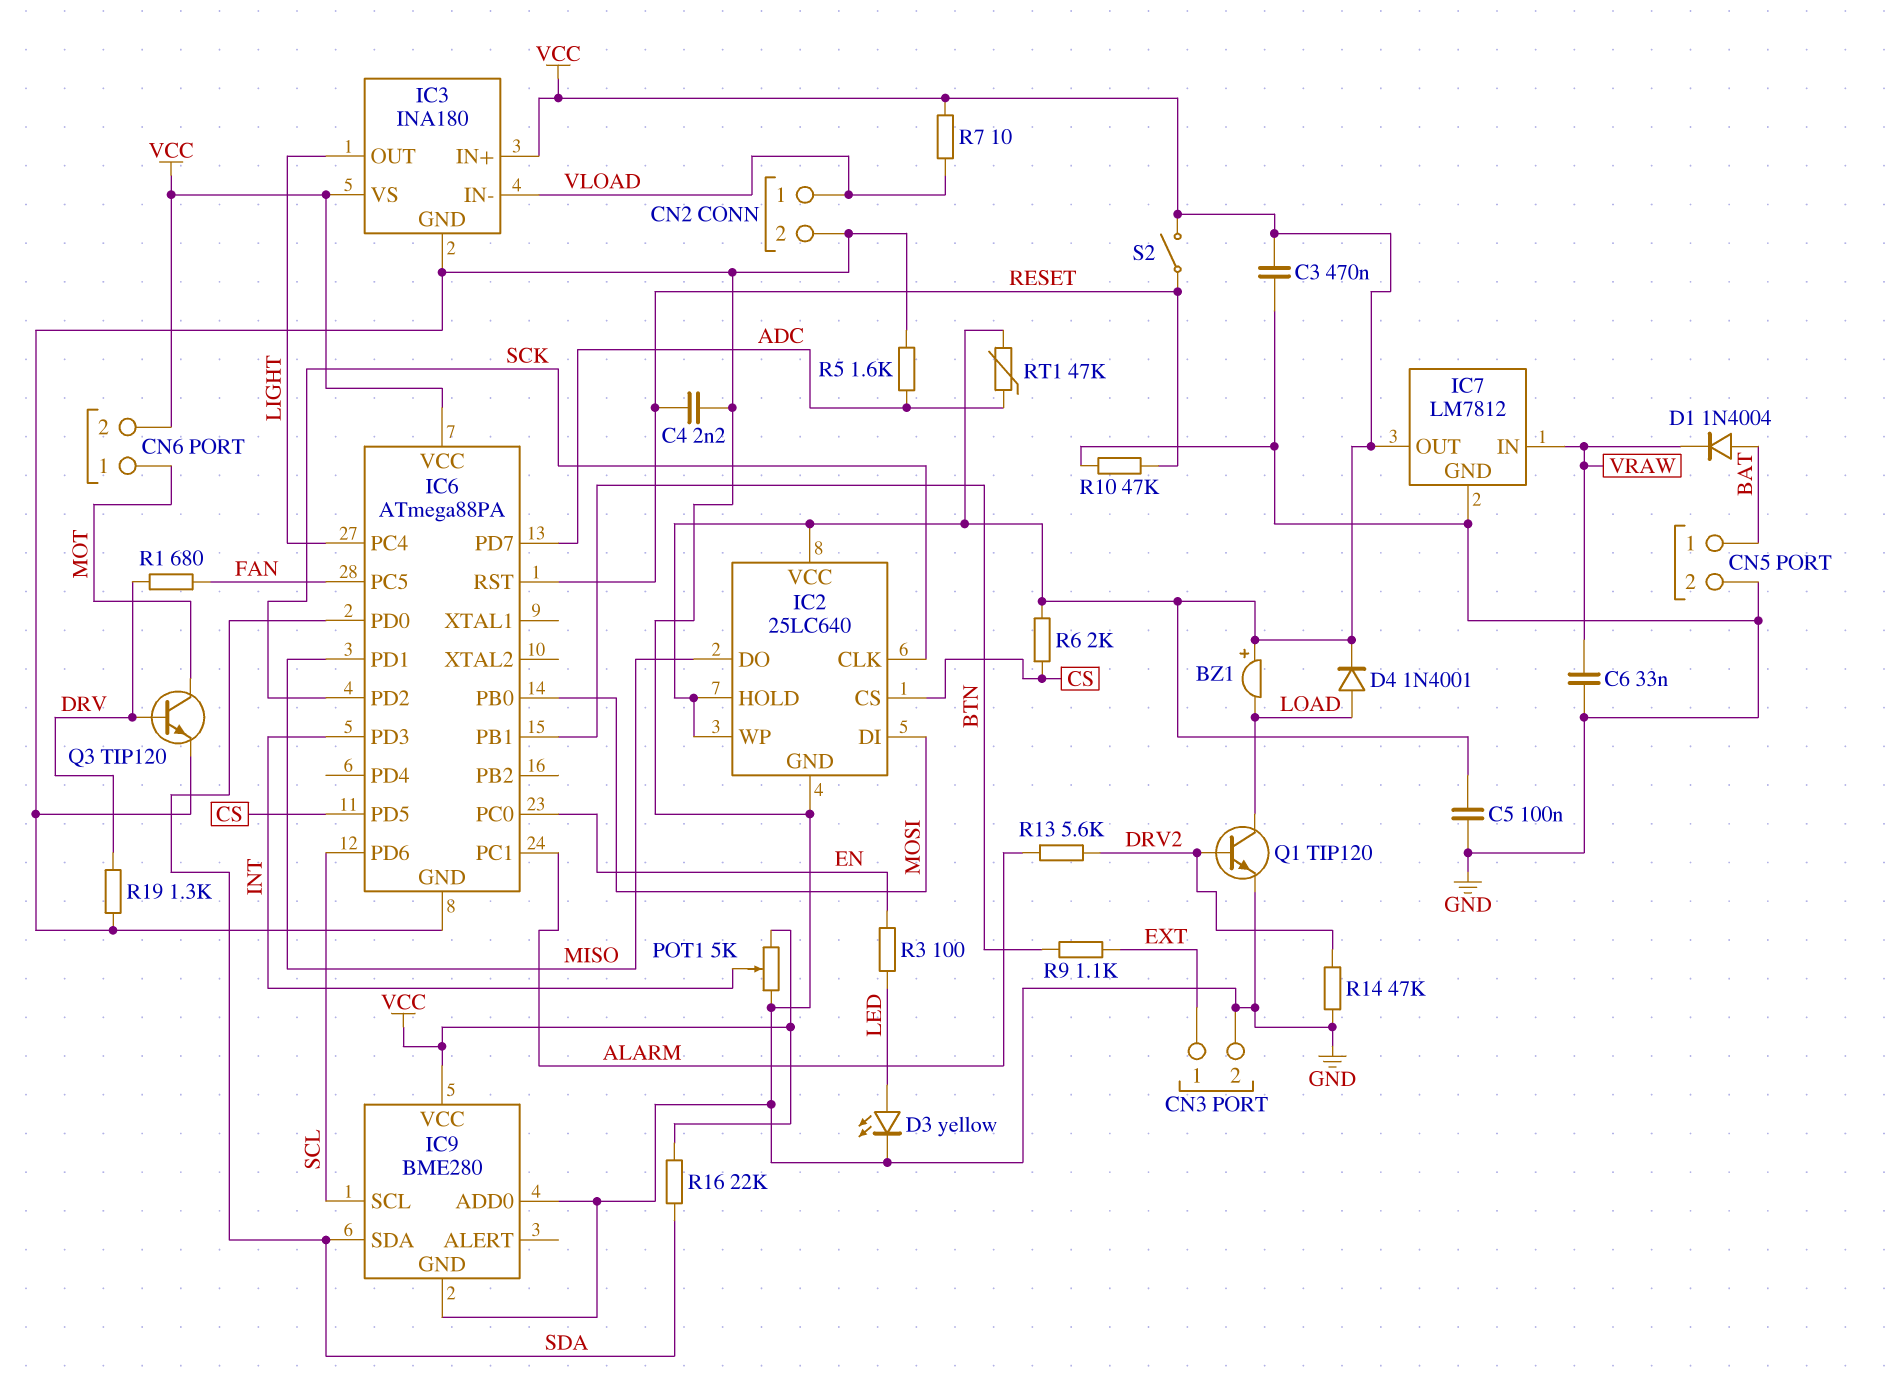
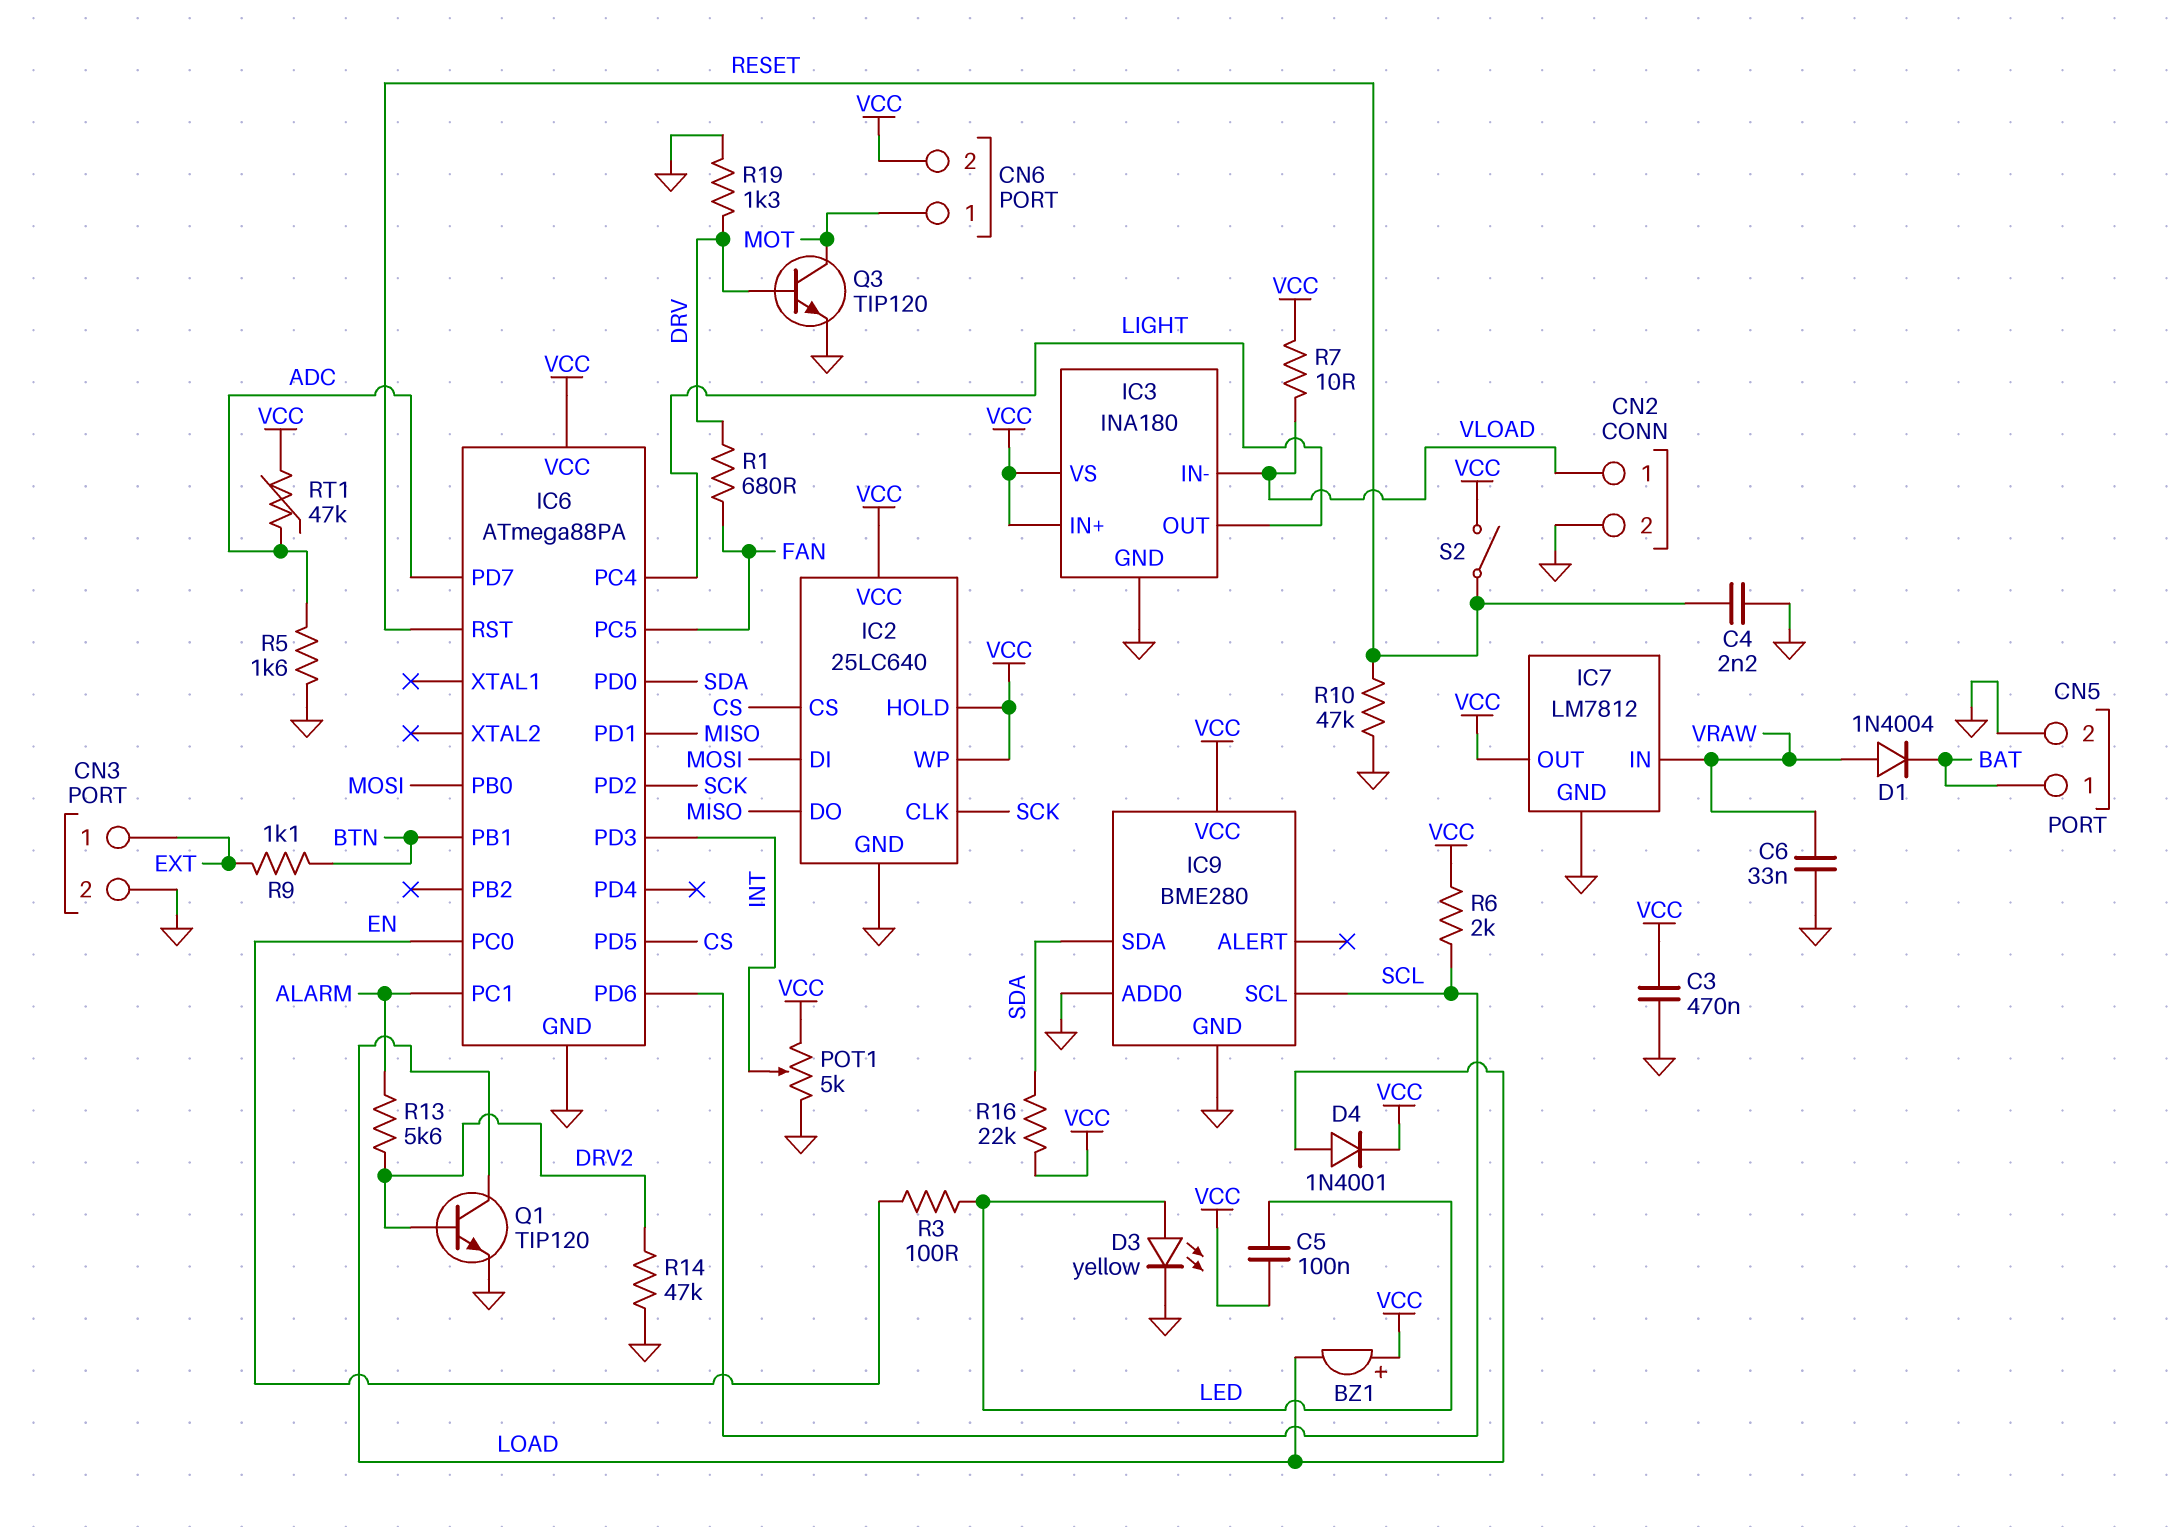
C5: 100nF (GND, VCC) -> 100nF (LED, VCC)
D1: diode 1N4004 (A BAT, K VRAW) -> diode 1N4004 (A VRAW, K BAT)
R6: 2k (CS, VCC) -> 2k (SCL, VCC)

